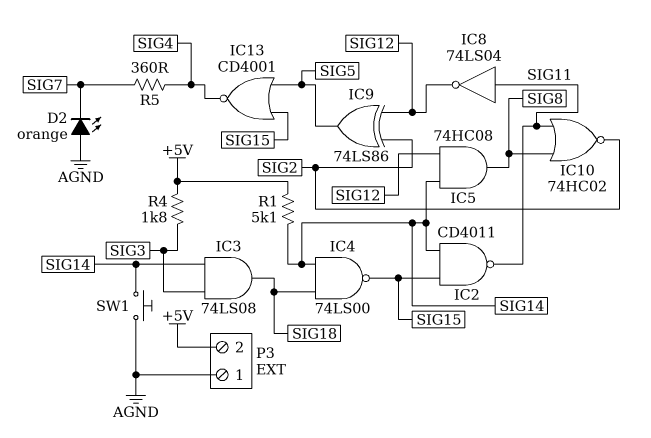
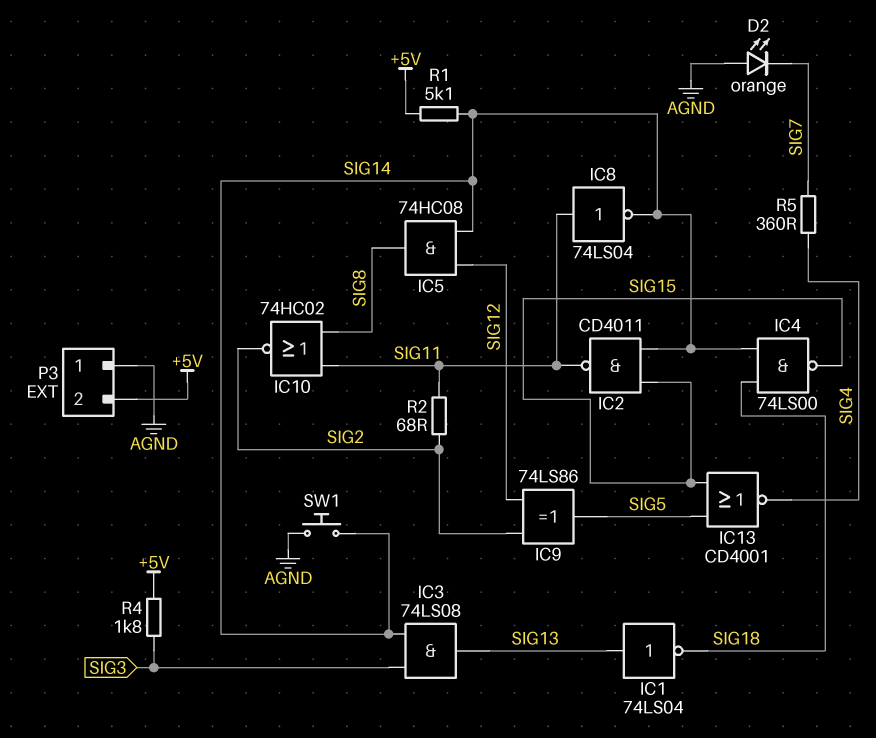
IC1: none -> NOT 74LS04 (in SIG13, out SIG18)
IC3: AND 74LS08 (in SIG3, in SIG14, out SIG18) -> AND 74LS08 (in SIG3, in SIG14, out SIG13)
IC8: NOT 74LS04 (in SIG11, out SIG12) -> NOT 74LS04 (in SIG11, out SIG14)
R2: none -> 68 (SIG2, SIG11)

